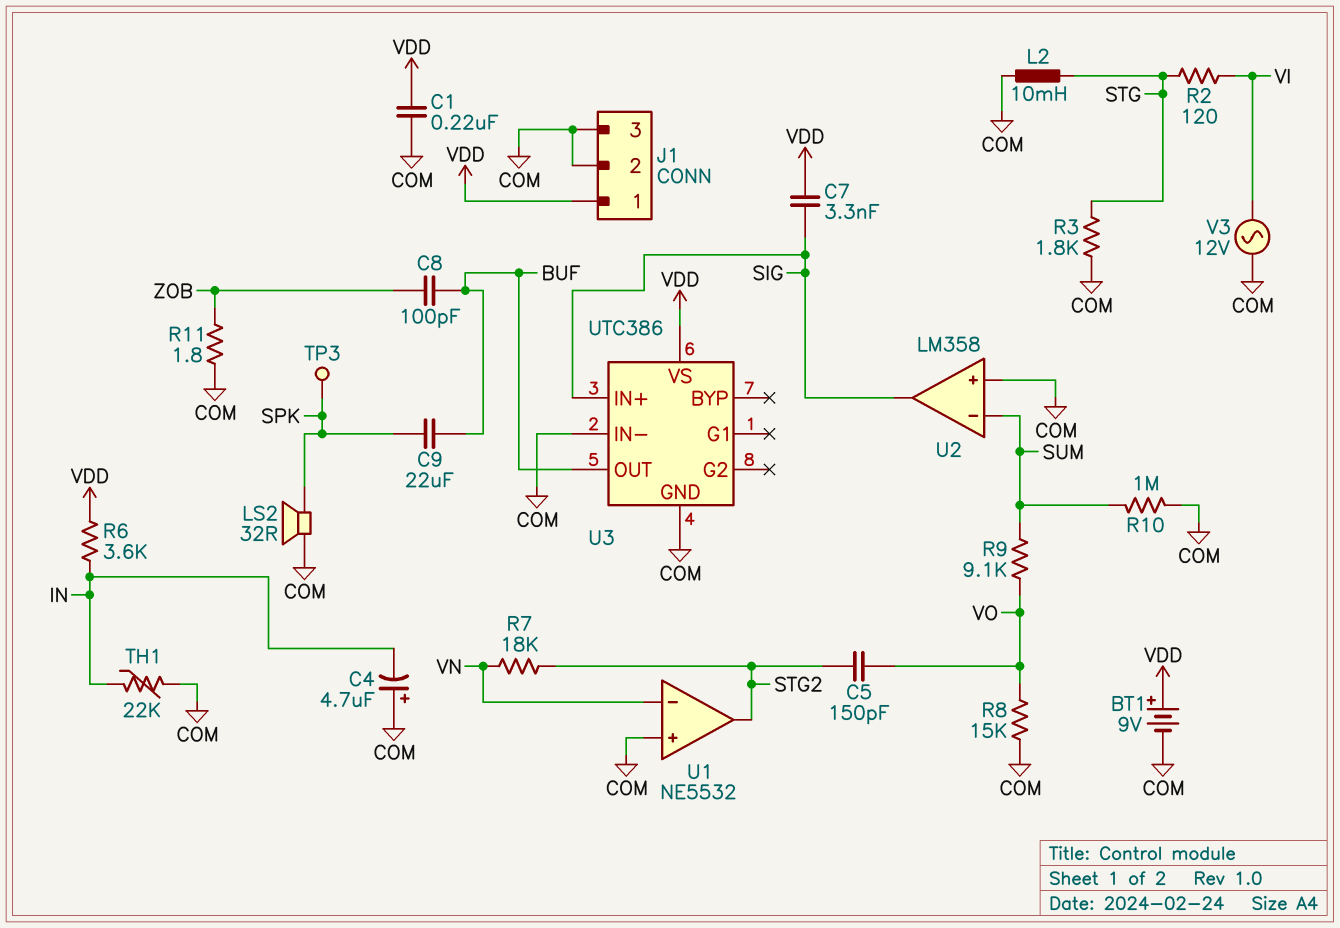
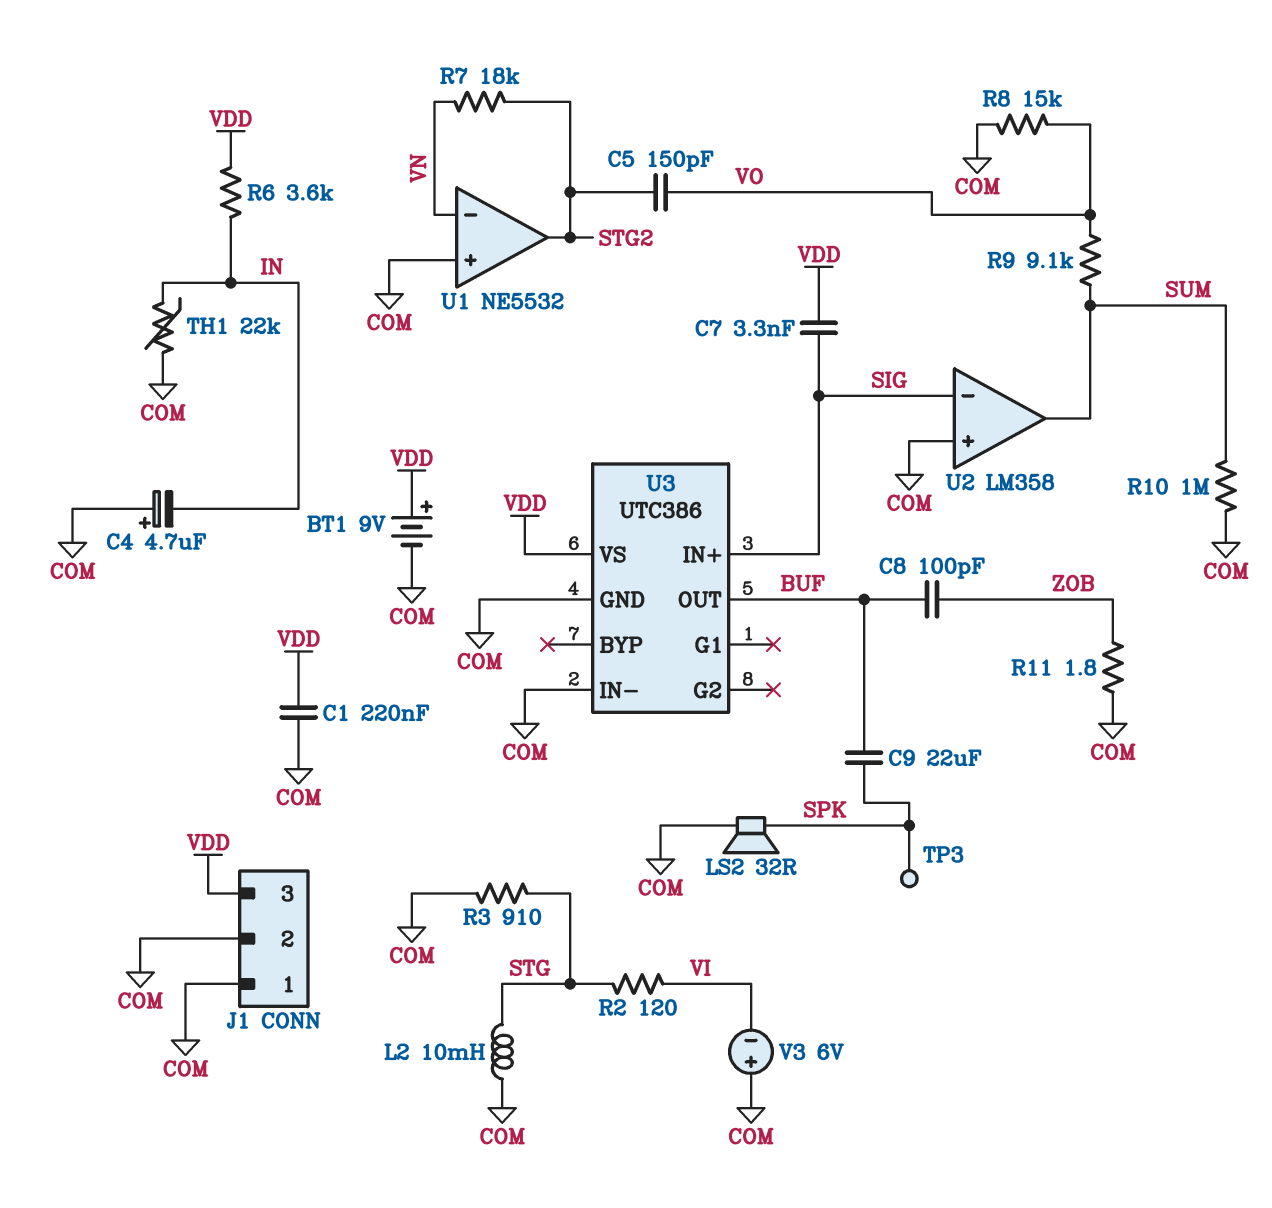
J1 pin 1: VDD -> COM
J1 pin 3: COM -> VDD
R3: 1.8k (COM, STG) -> 910 (COM, STG)
U2 pin in-: SUM -> SIG
U2 pin out: SIG -> SUM
V3: AC 12V (COM, VI) -> 6V (plus COM, minus VI)

